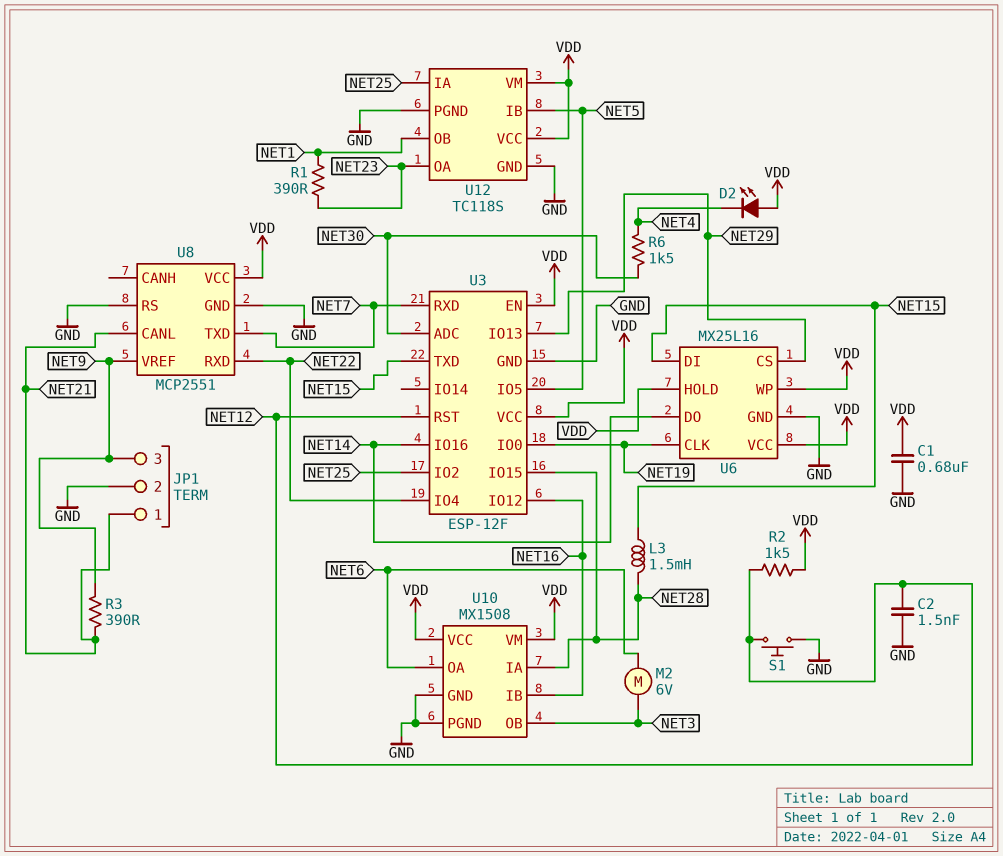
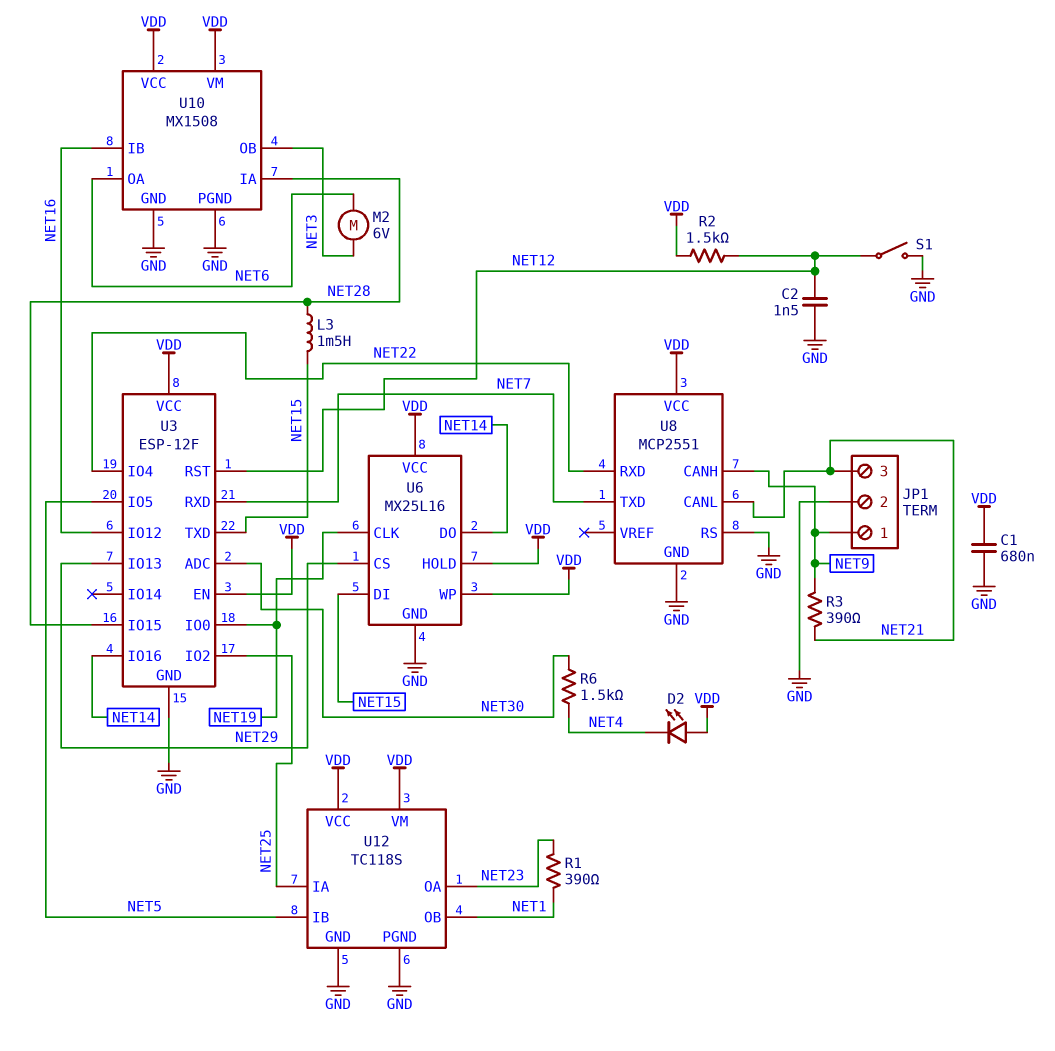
JP1 pin 1: NET21 -> NET9
JP1 pin 3: NET9 -> NET21
S1: button (GND, NET12) -> switch (GND, NET12)
U8 pin CANH: none -> NET9
U8 pin VREF: NET9 -> none

